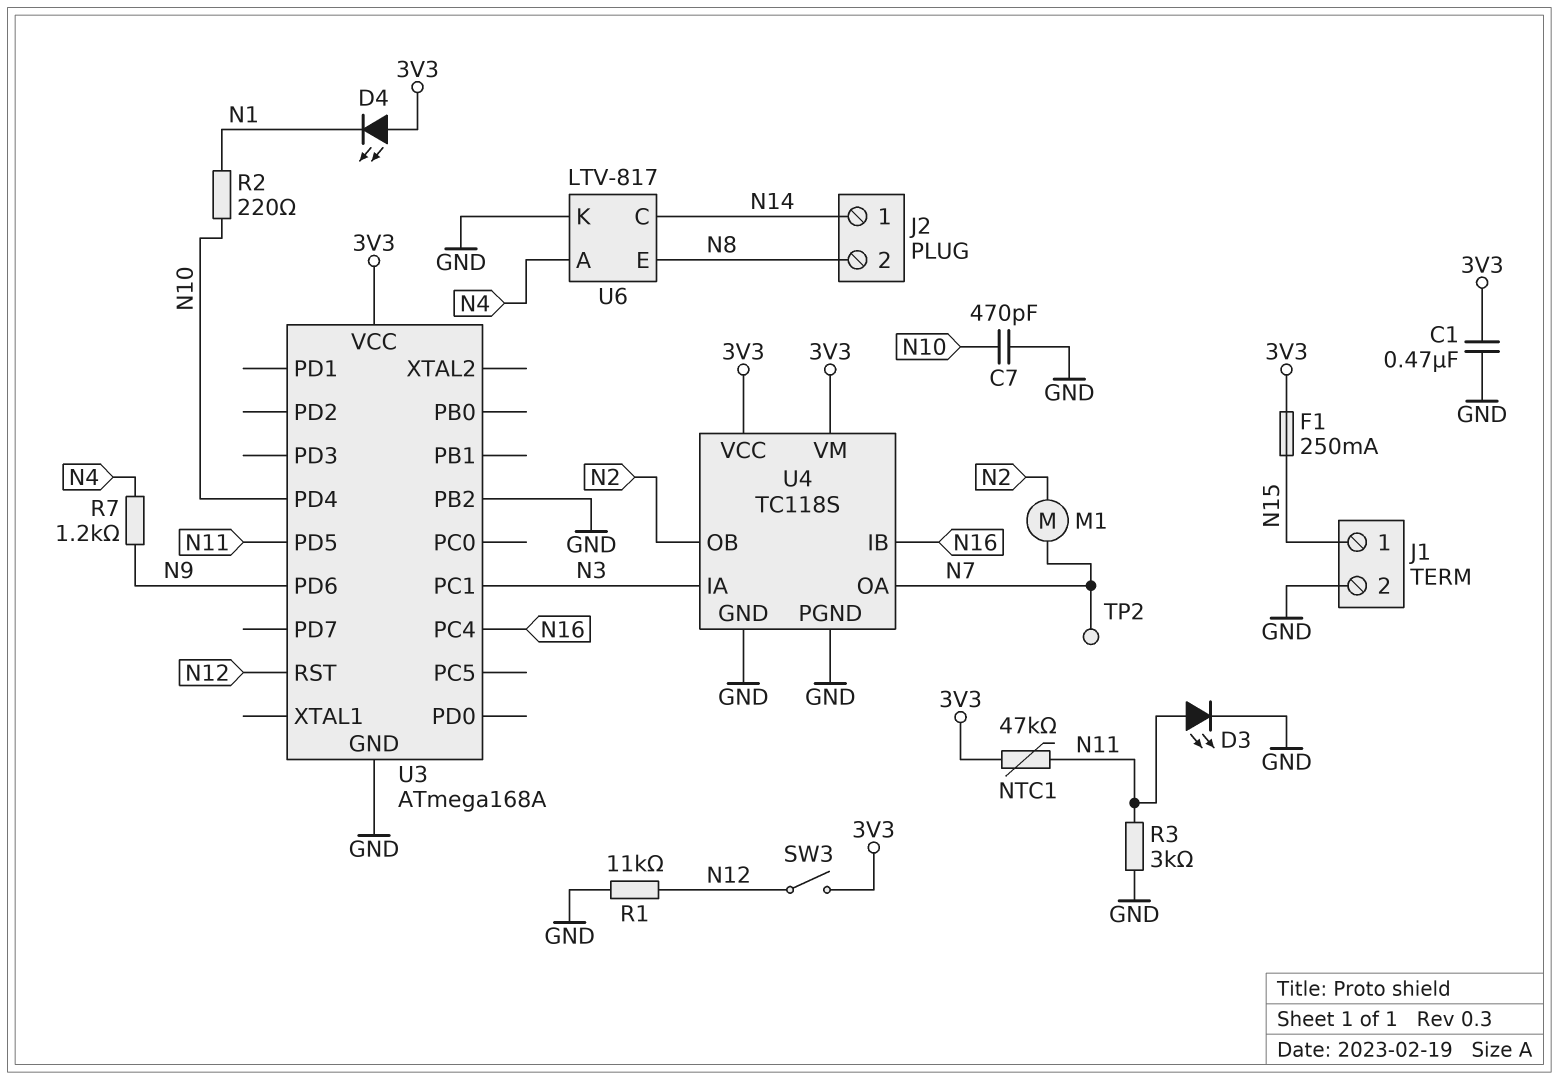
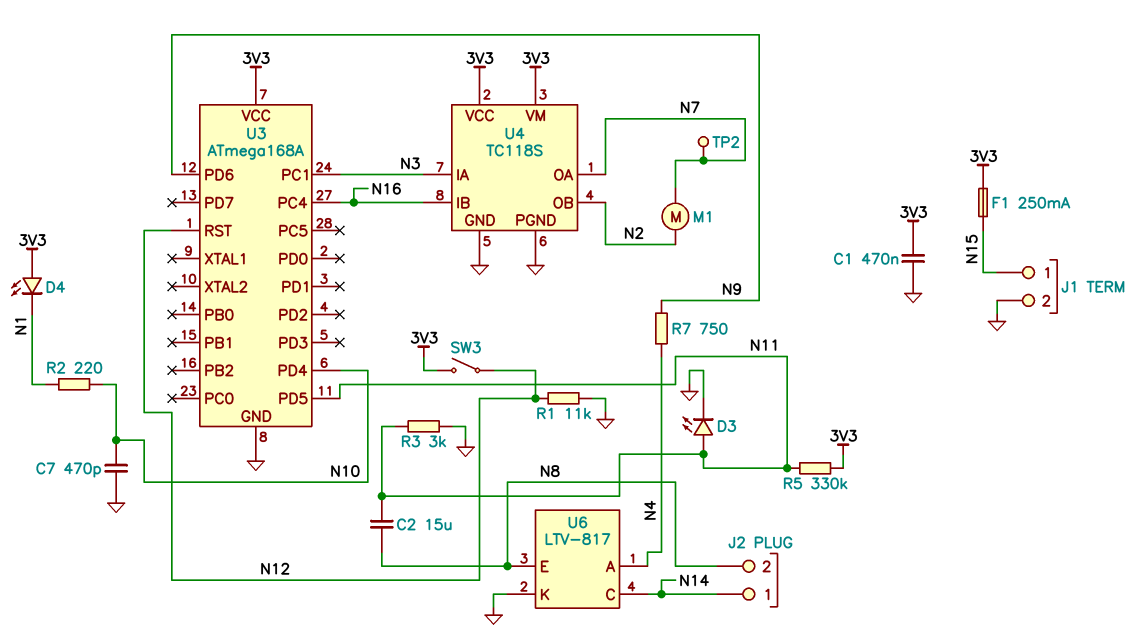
C2: none -> 15uF (N8, N11)
NTC1: 47k (3V3, N11) -> none
R5: none -> 330k (3V3, N11)
R7: 1.2k (N4, N9) -> 750 (N4, N9)
U3 pin PB2: GND -> none

